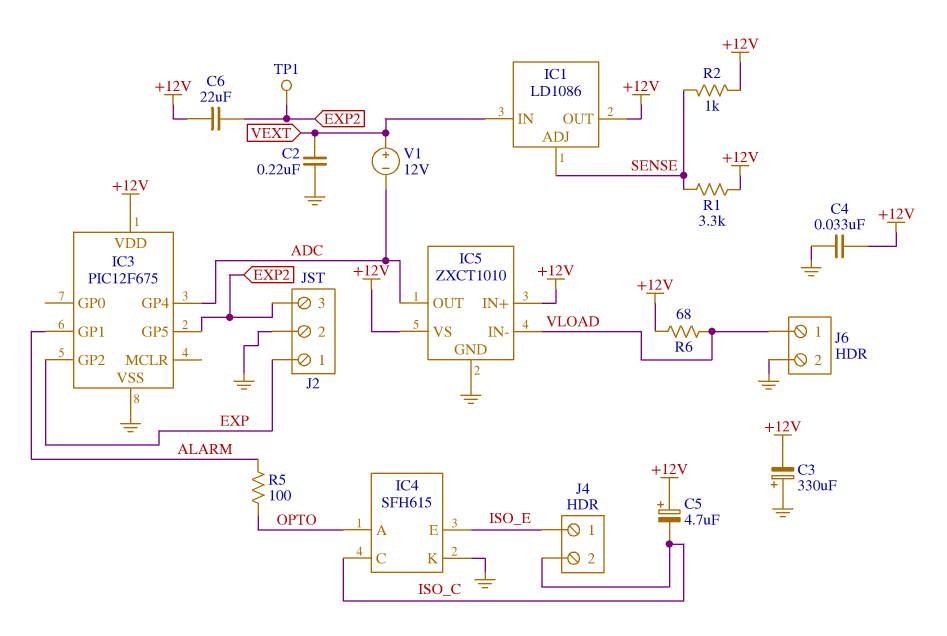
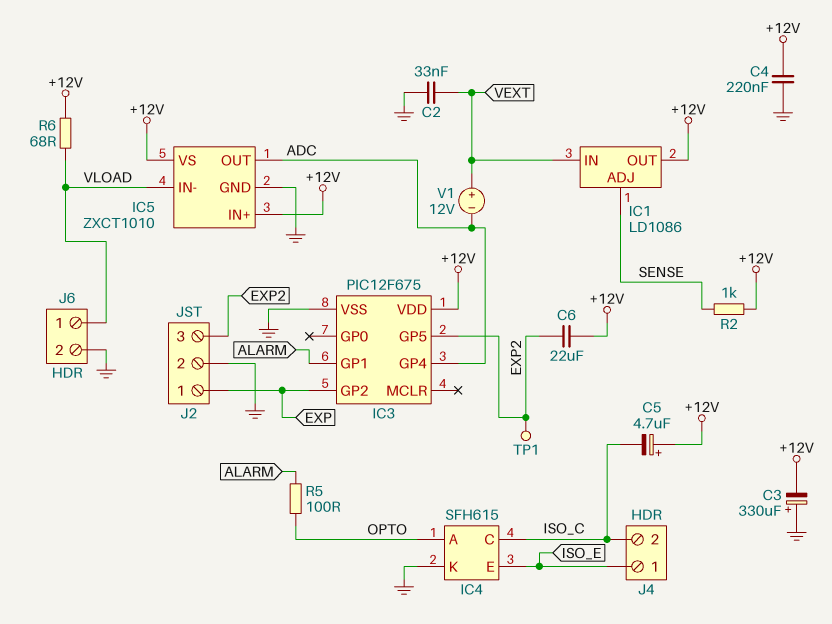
C2: 220nF (GND, VEXT) -> 33nF (GND, VEXT)
C4: 33nF (+12V, GND) -> 220nF (+12V, GND)
R1: 3.3k (+12V, SENSE) -> none

